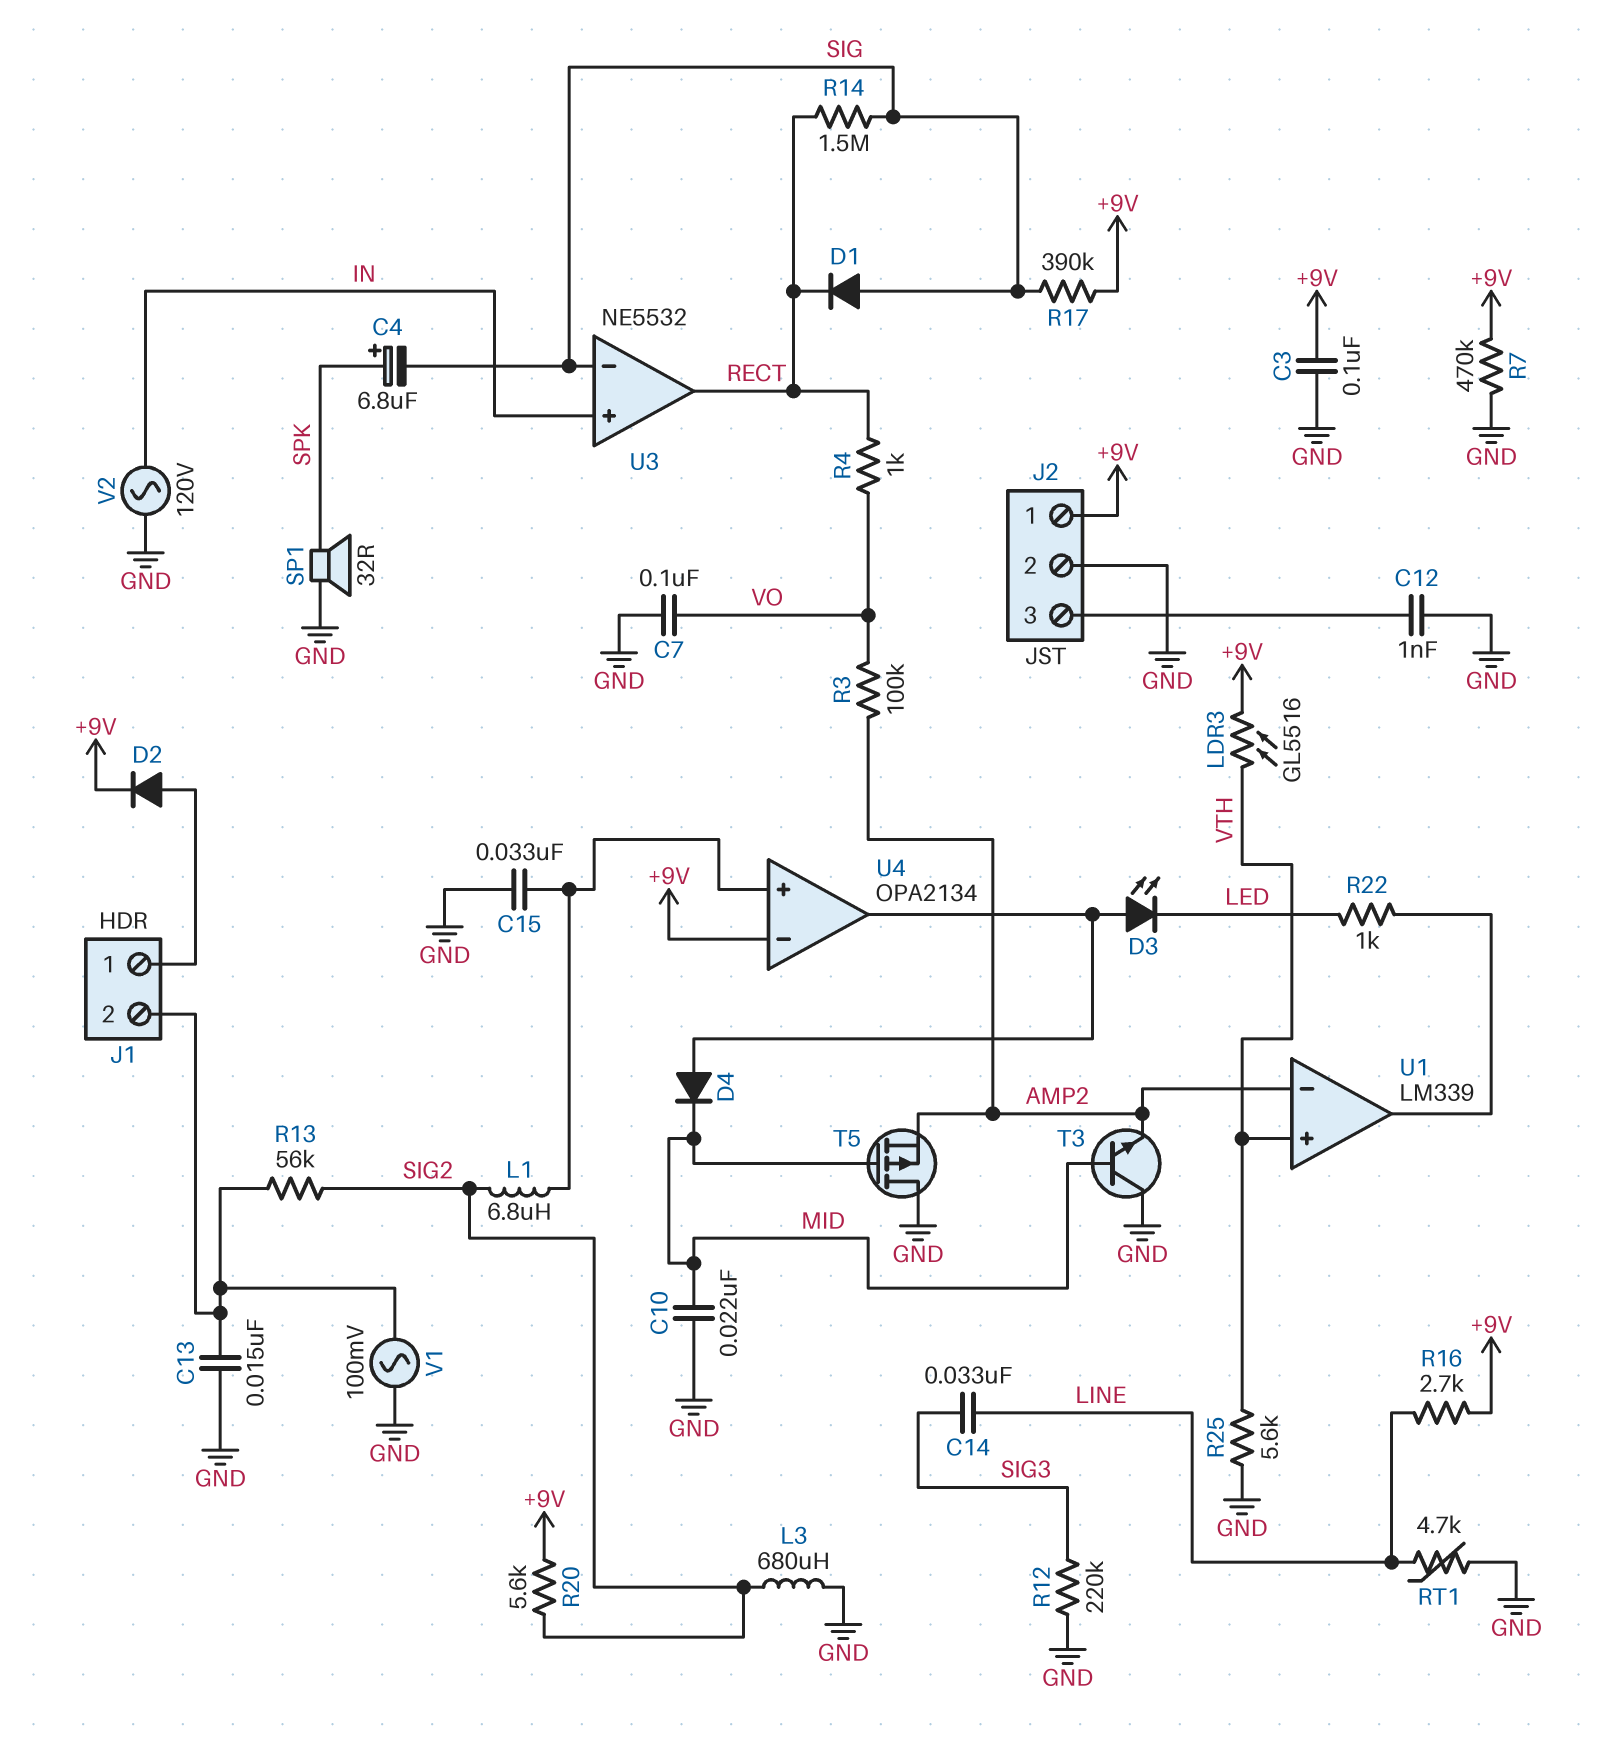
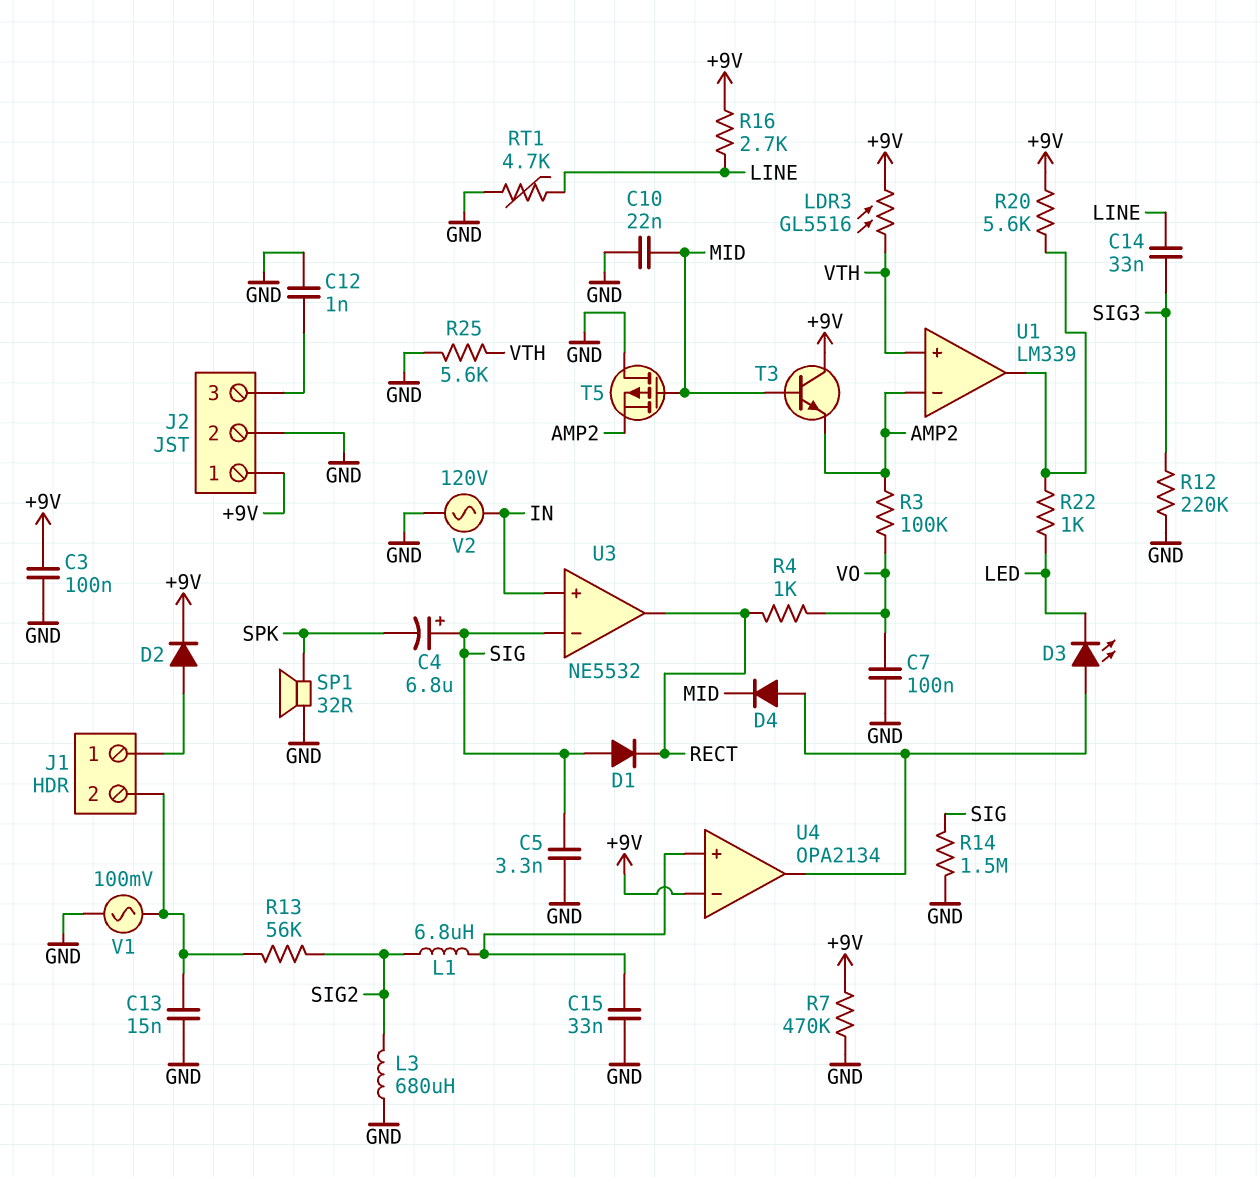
C4: 6.8uF (plus SPK, minus SIG) -> 6.8uF (plus SIG, minus SPK)
C5: none -> 3.3nF (GND, SIG)
R14: 1.5M (RECT, SIG) -> 1.5M (GND, SIG)
R17: 390k (+9V, SIG) -> none
R20: 5.6k (+9V, SIG2) -> 5.6k (+9V, U1/out)
T3: NPN (B MID, C GND, E AMP2) -> NPN (B MID, C +9V, E AMP2)

